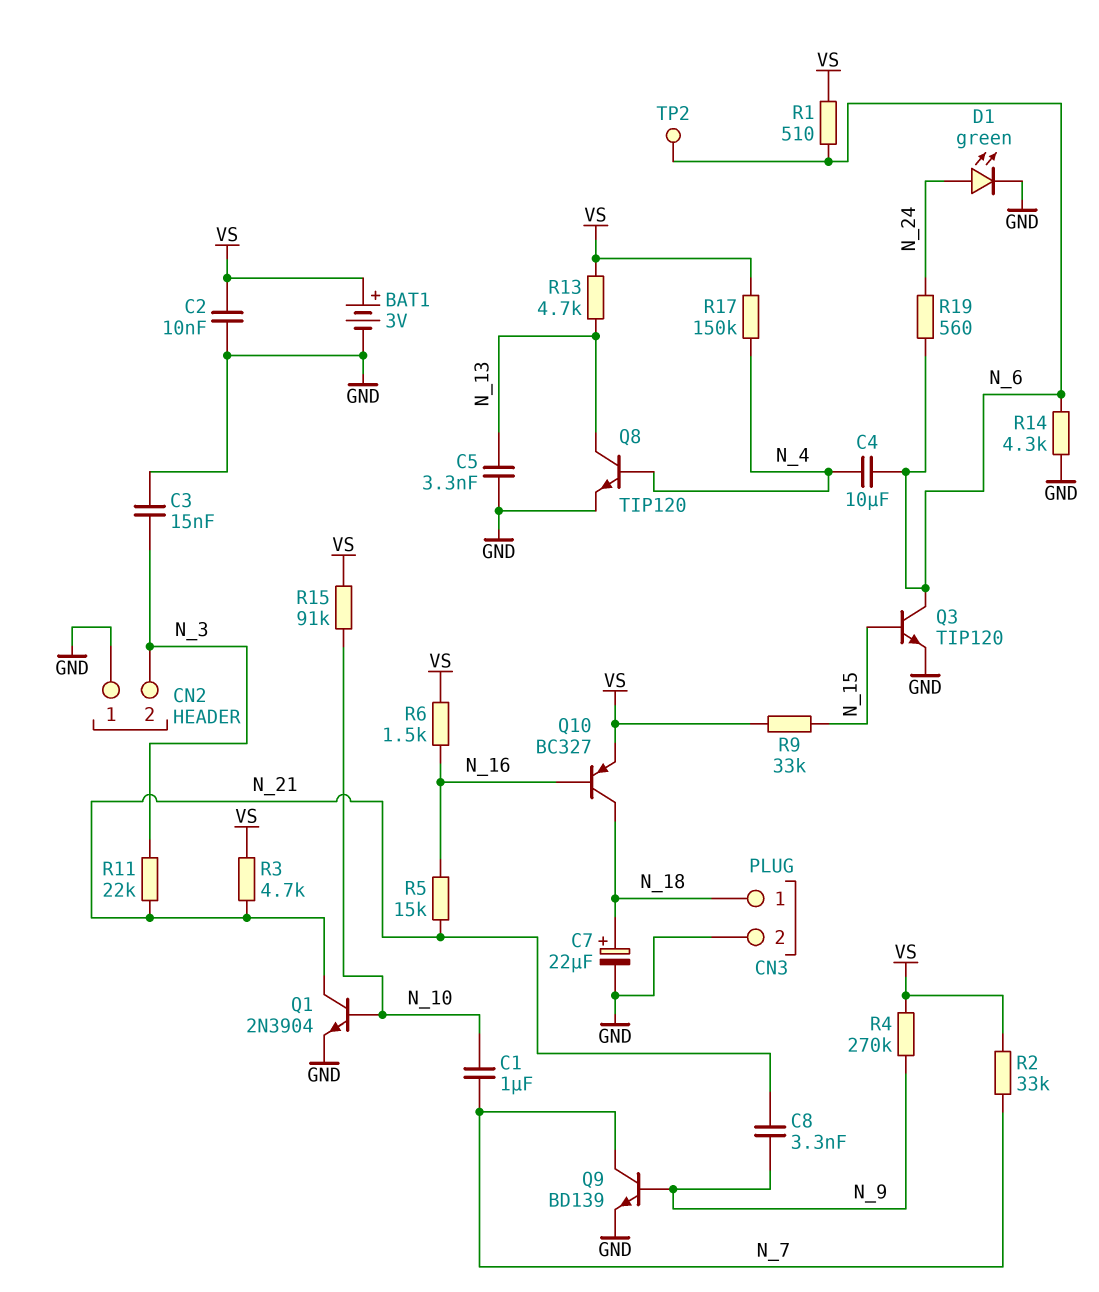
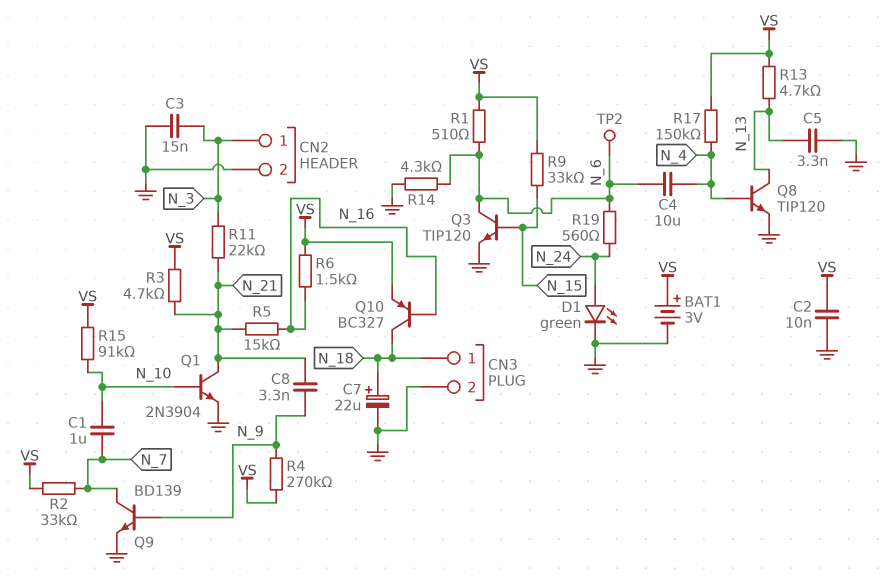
CN2 pin 1: GND -> N_3
CN2 pin 2: N_3 -> GND

